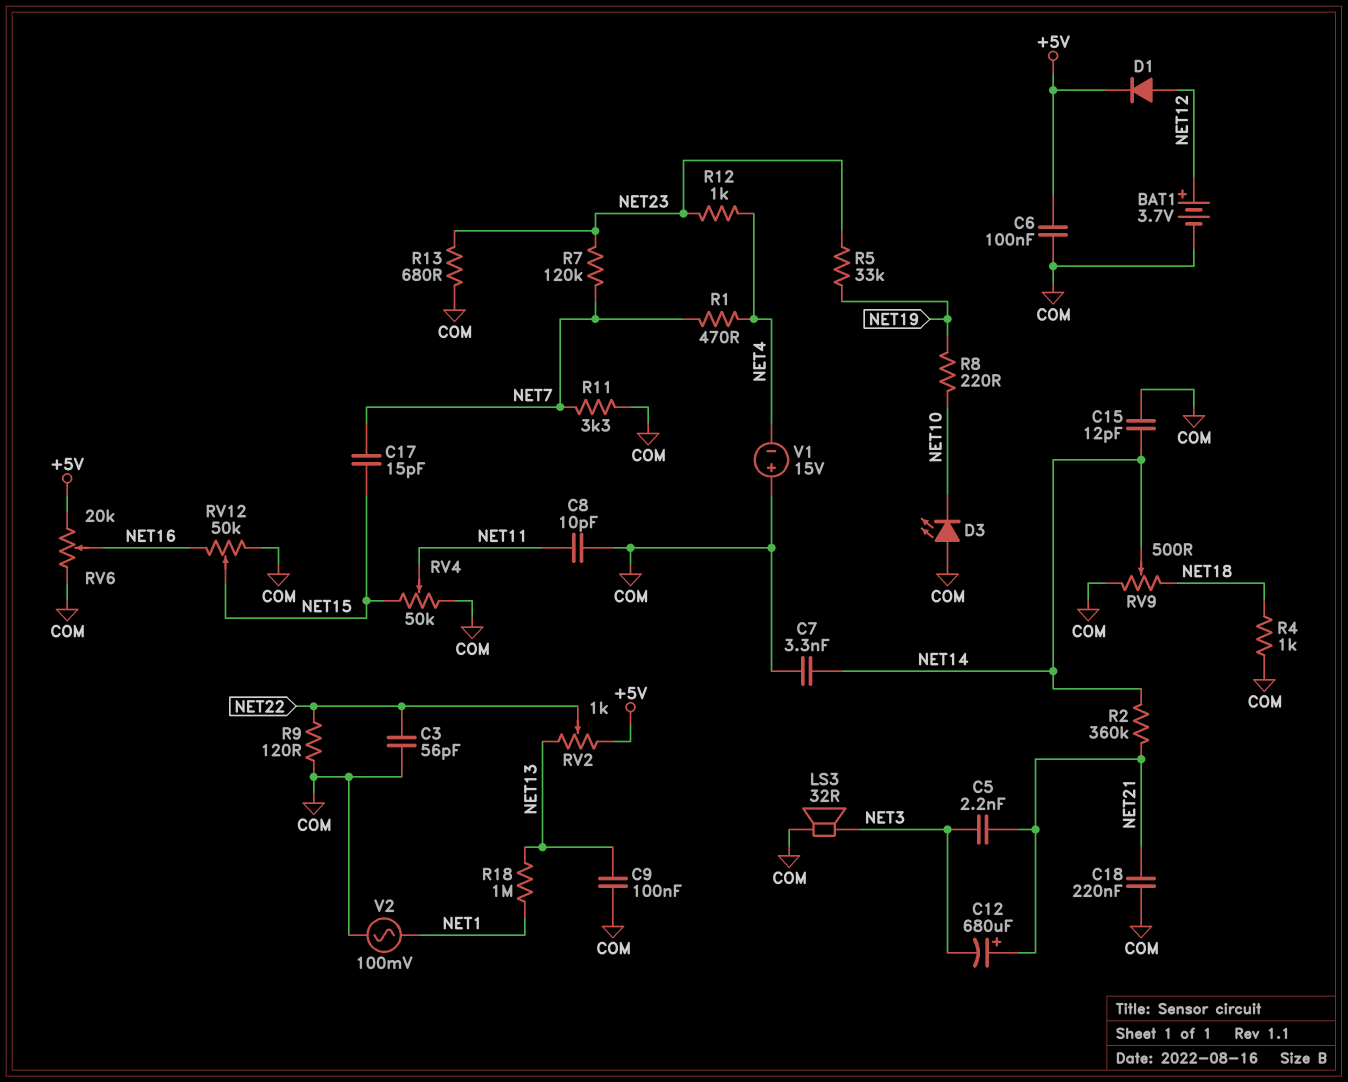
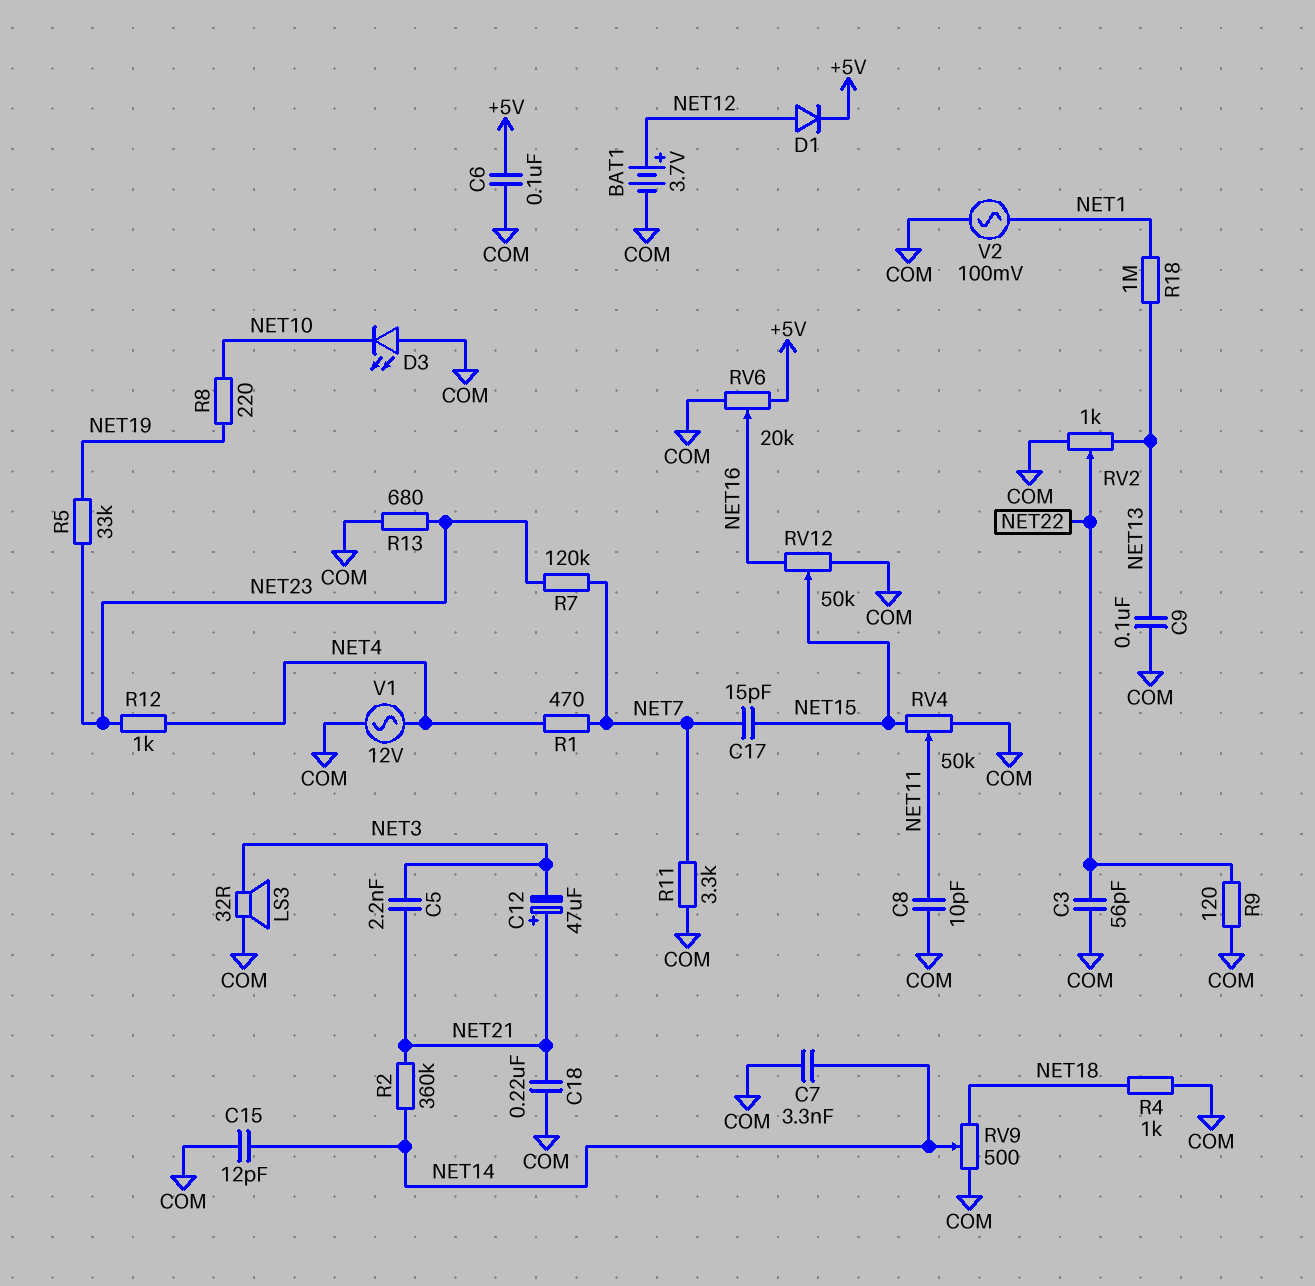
C12: 680uF (plus NET21, minus NET3) -> 47uF (plus NET21, minus NET3)
RV2: 1k (+5V, NET13, wiper NET22) -> 1k (COM, NET13, wiper NET22)
V1: 15V (plus COM, minus NET4) -> AC 12V (COM, NET4)

